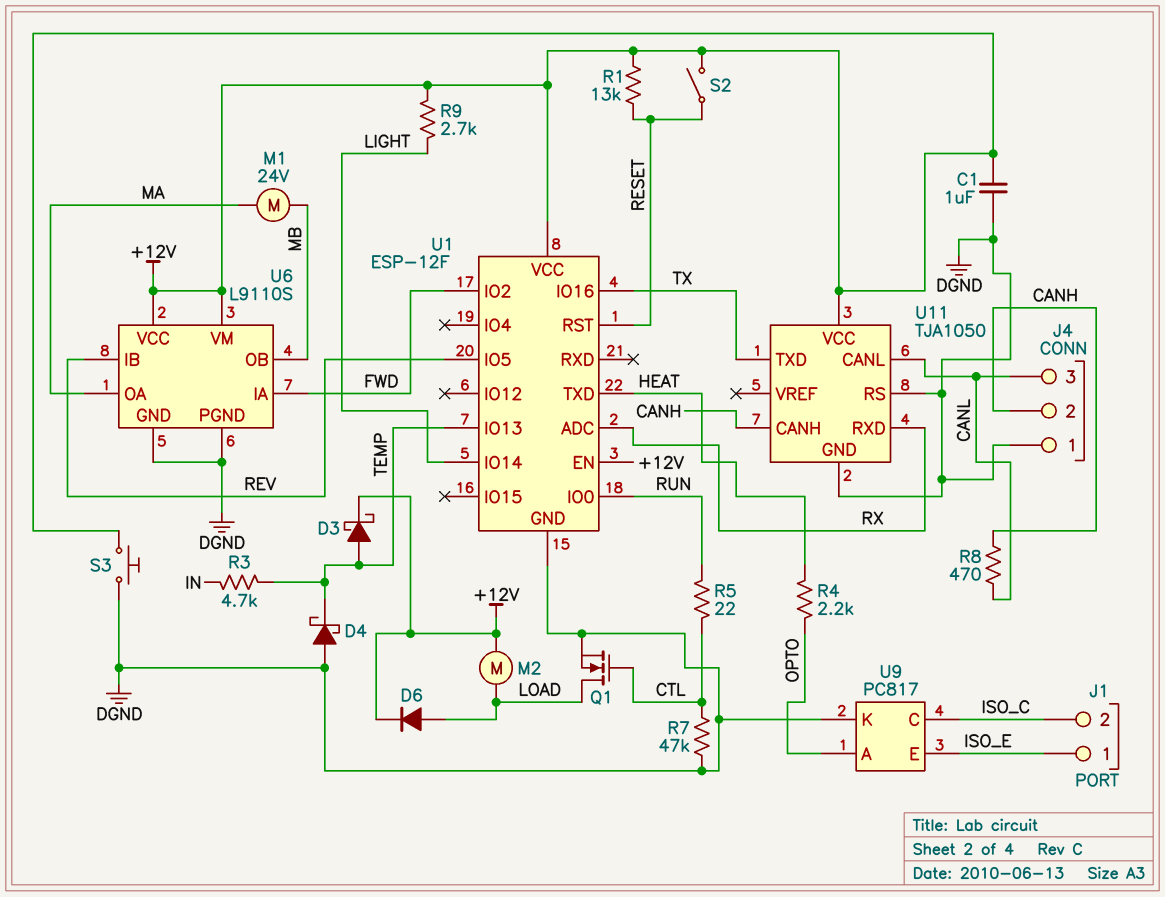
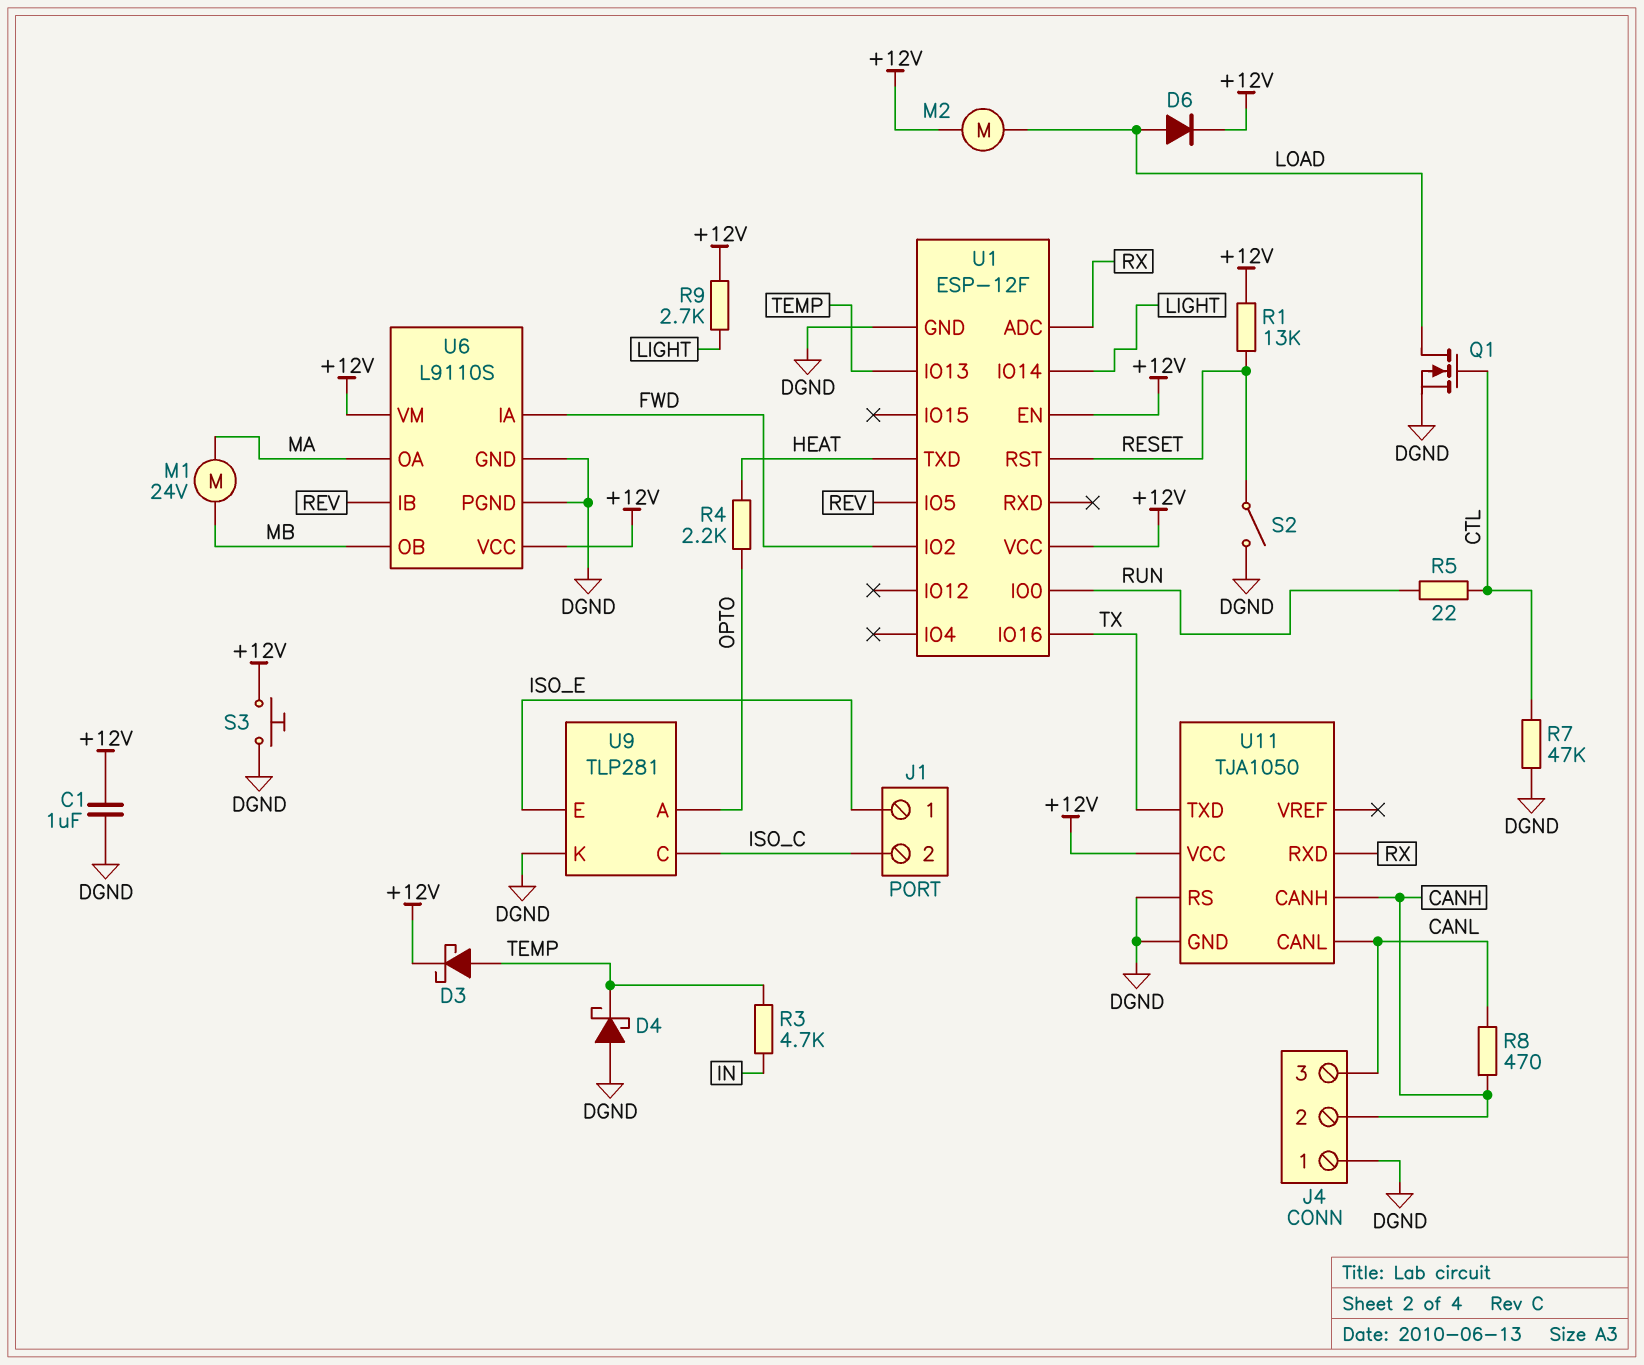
S2: switch (+12V, RESET) -> switch (DGND, RESET)
U9: PC817 -> TLP281

